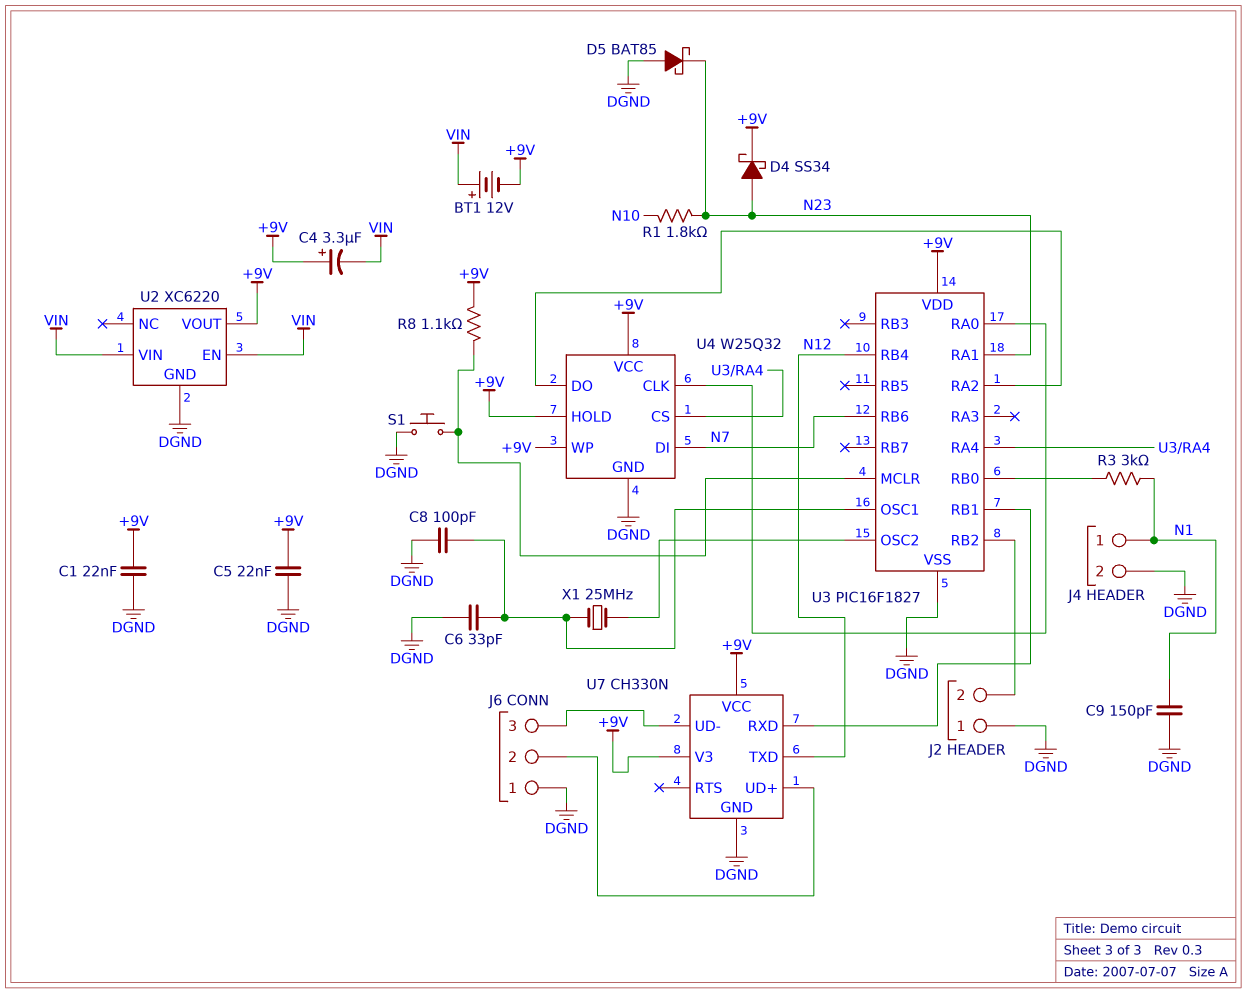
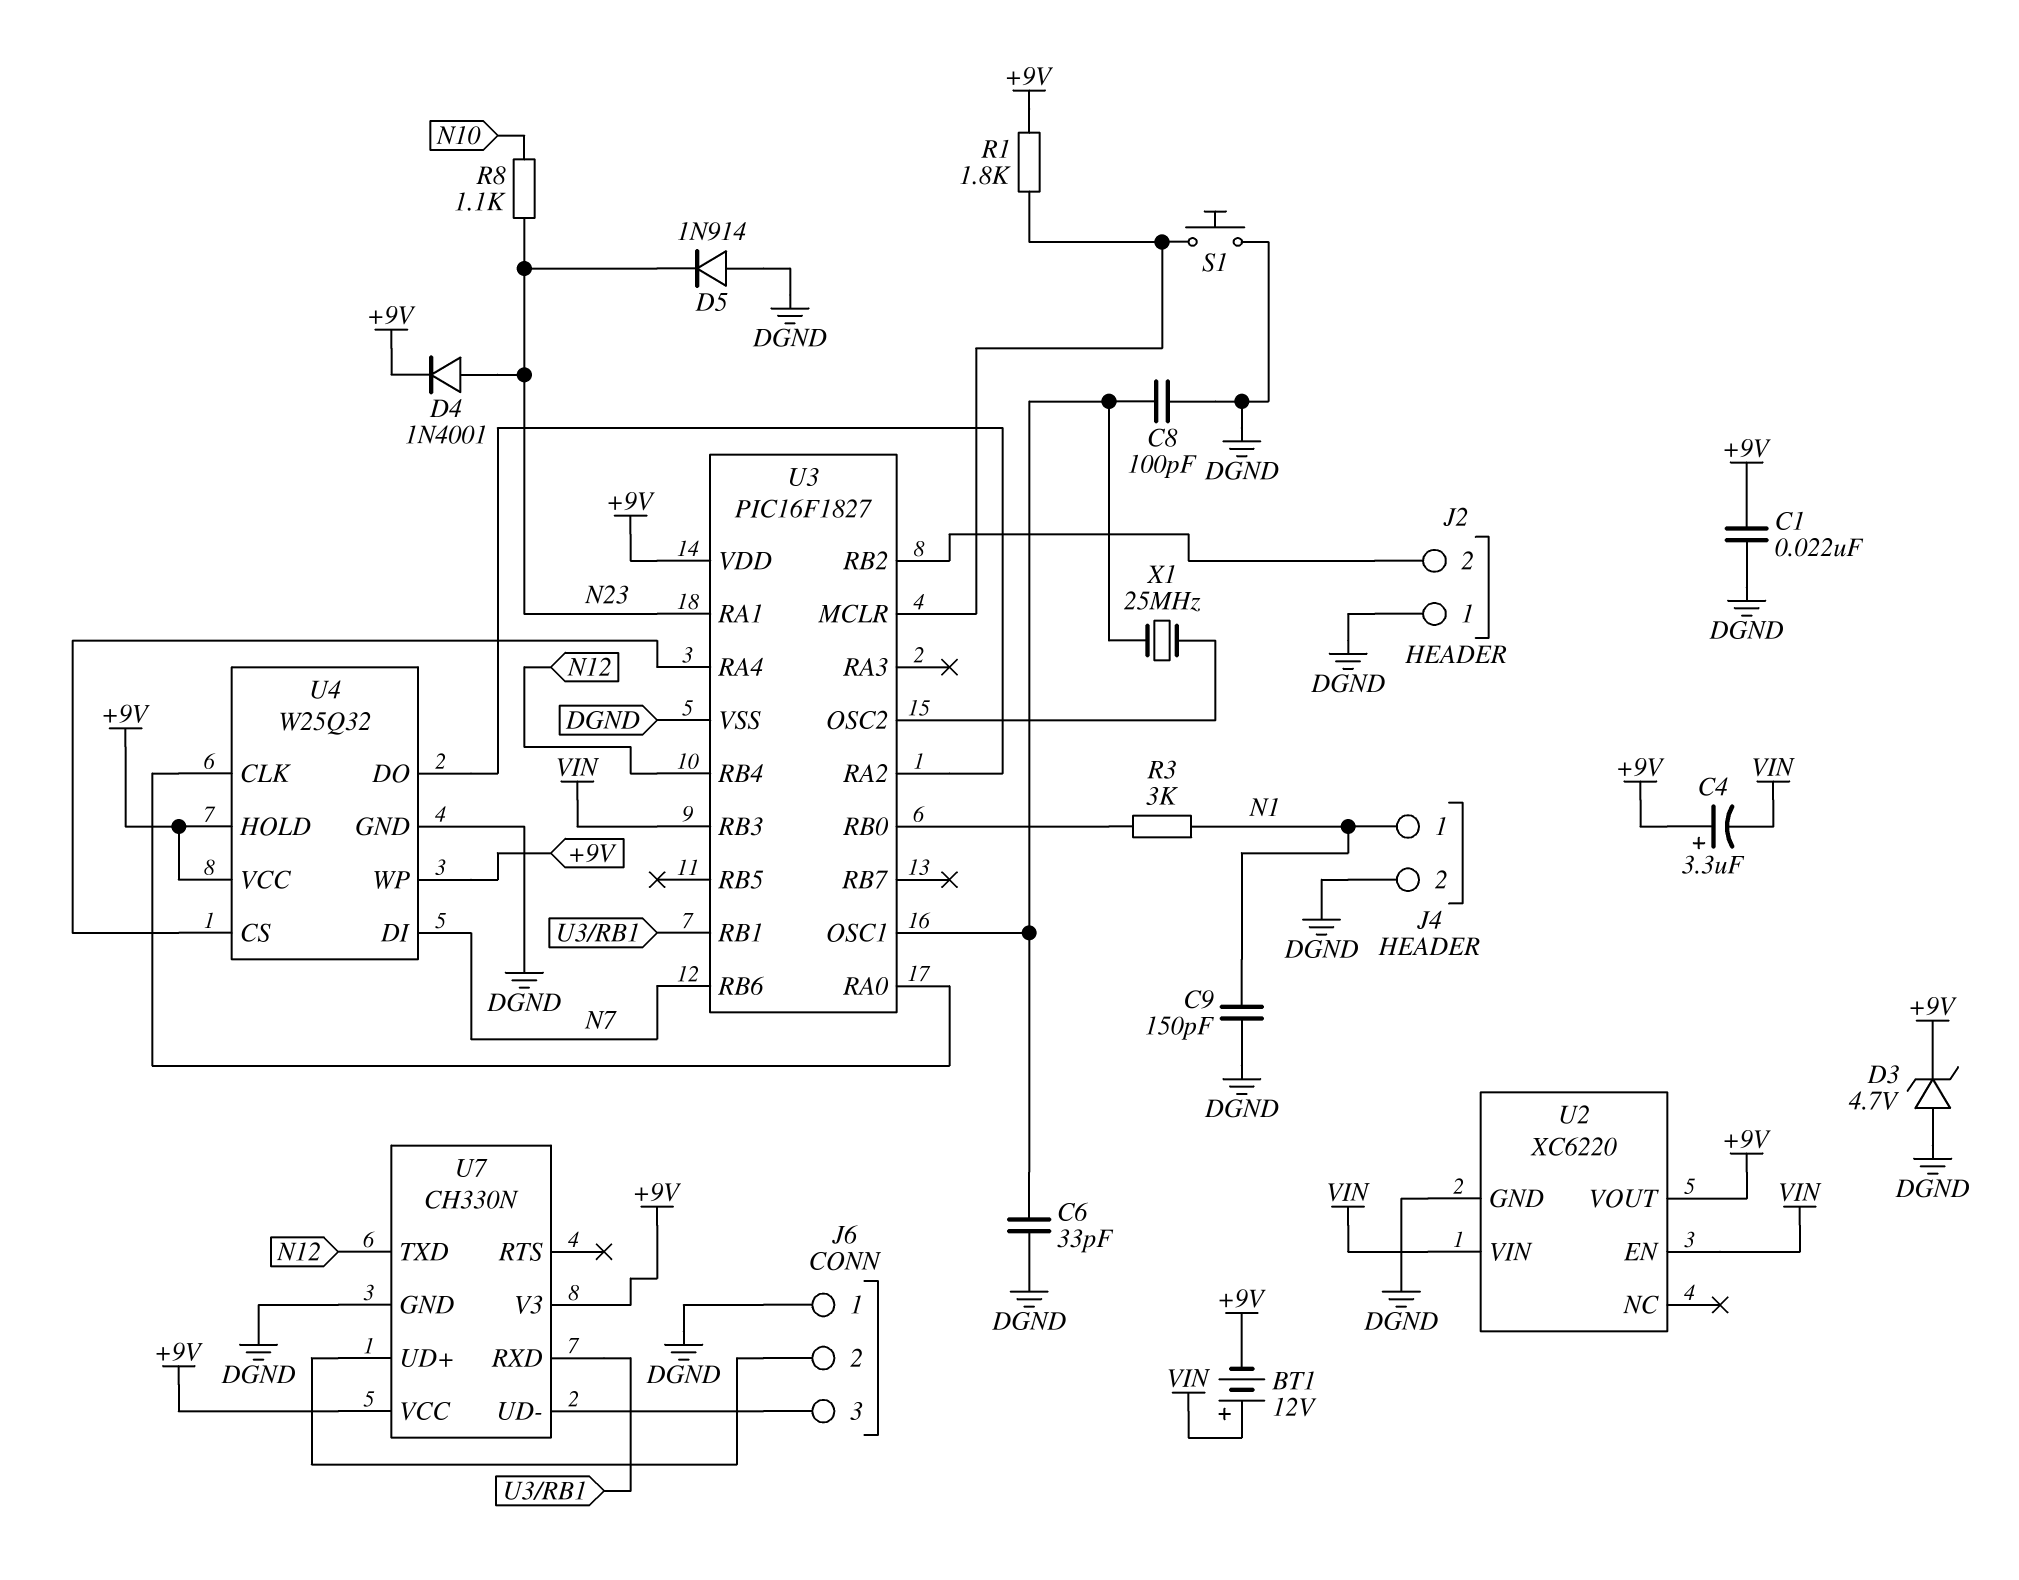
C5: 22nF (+9V, DGND) -> none
D3: none -> zener 4.7V (A DGND, K +9V)
D4: schottky SS34 (A N23, K +9V) -> diode 1N4001 (A N23, K +9V)
D5: schottky BAT85 (A DGND, K N23) -> diode 1N914 (A DGND, K N23)
R1: 1.8k (N10, N23) -> 1.8k (+9V, U3/MCLR)
R8: 1.1k (+9V, U3/MCLR) -> 1.1k (N10, N23)
U3 pin RB3: none -> VIN

